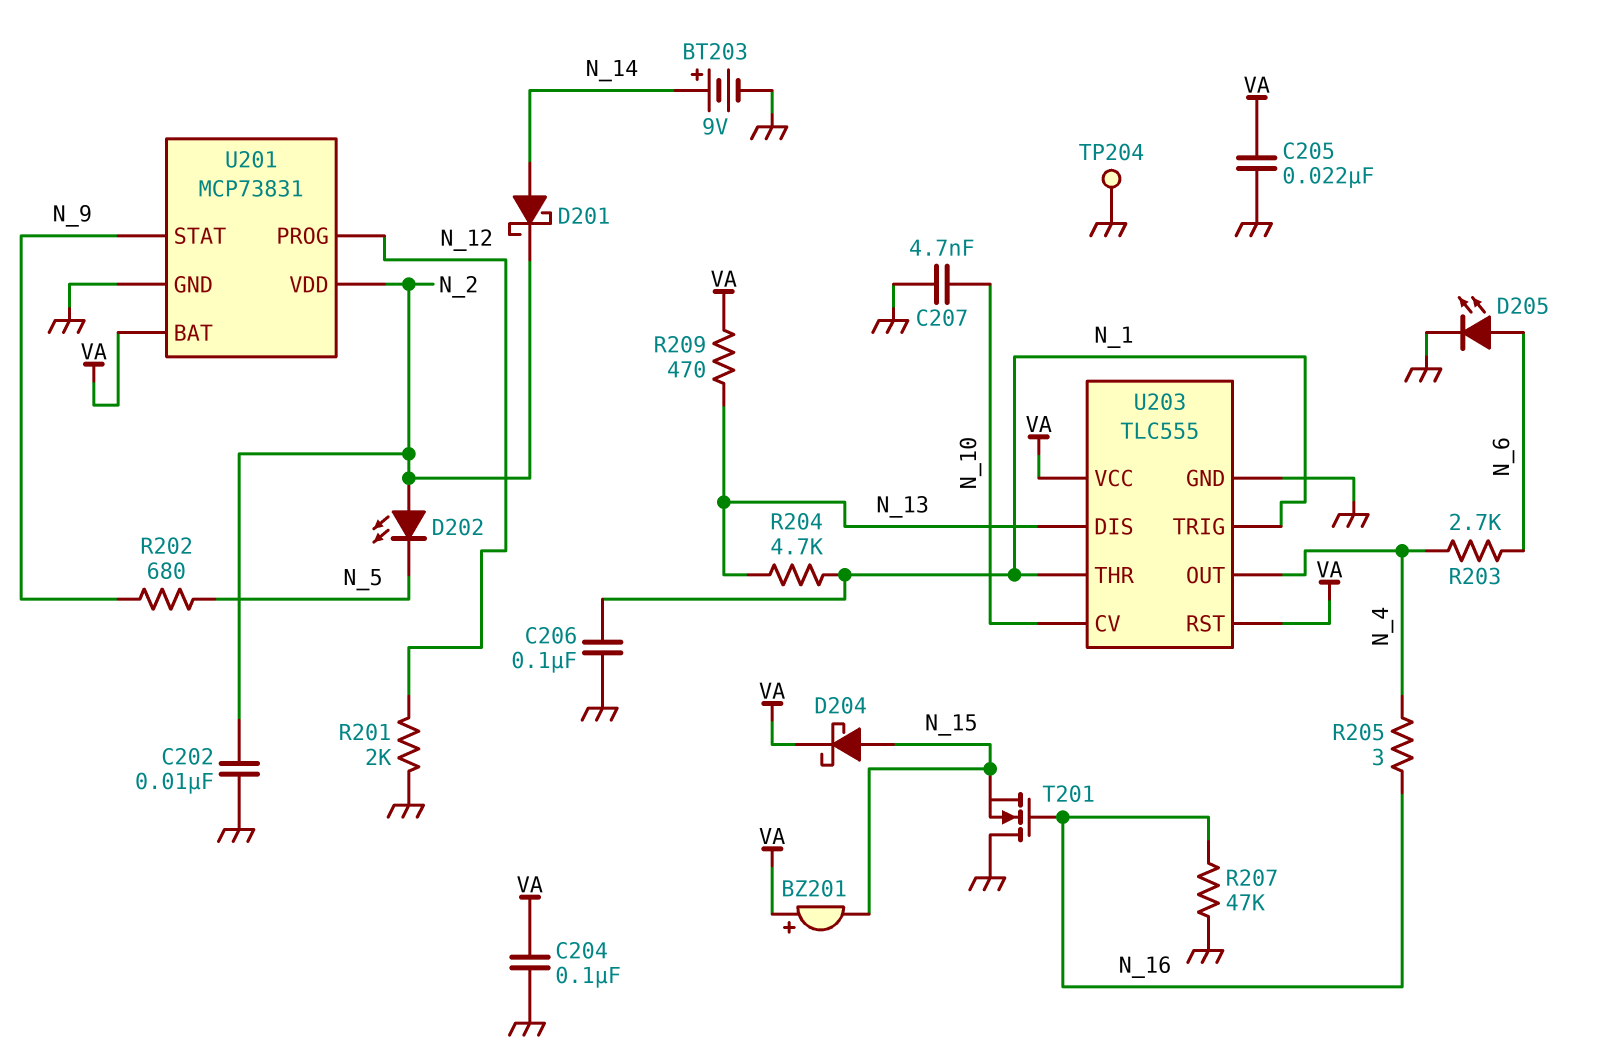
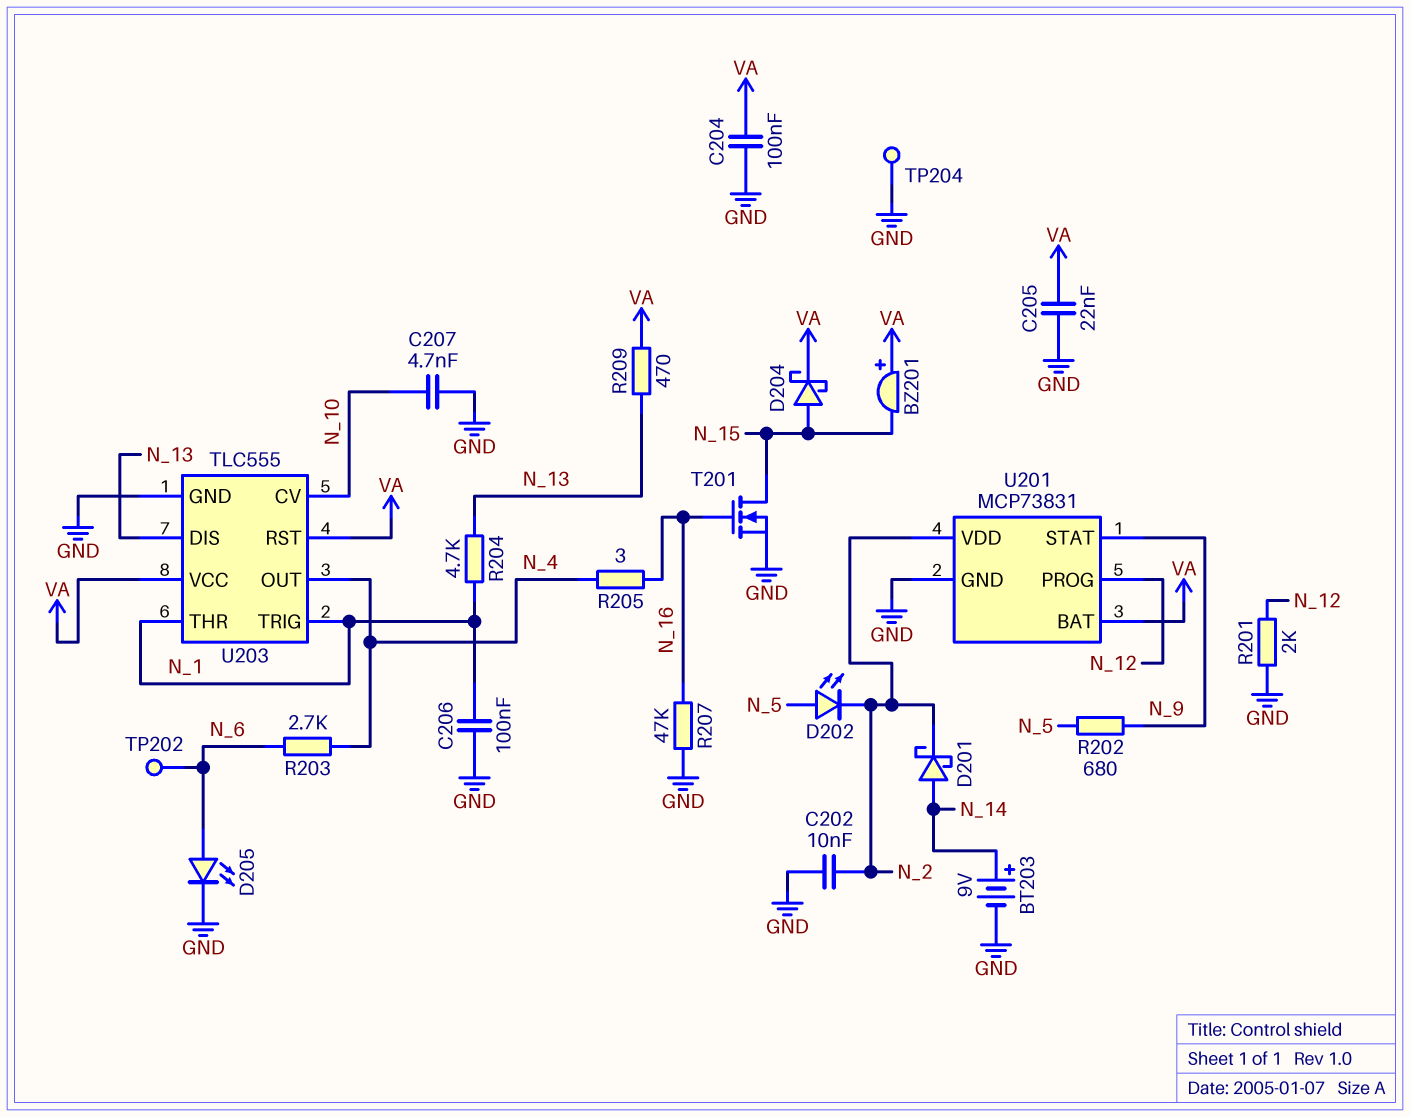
D202: LED (A N_2, K N_5) -> LED (A N_5, K N_2)
T201: NMOS (G N_16, D GND, S N_15) -> NMOS (G N_16, D N_15, S GND)
TP202: none -> test point (N_6)

